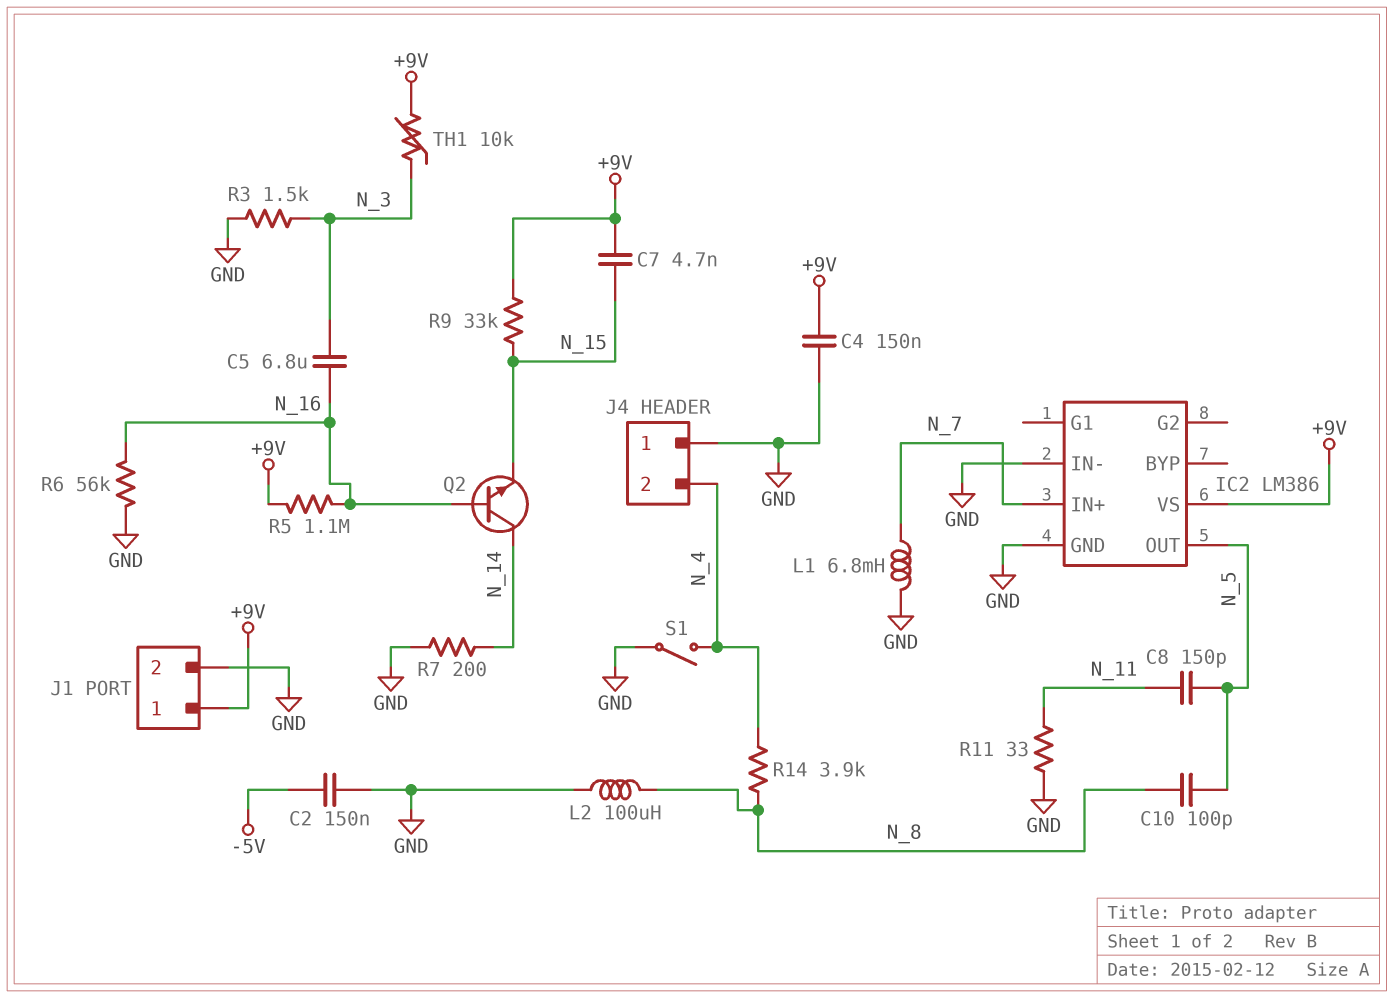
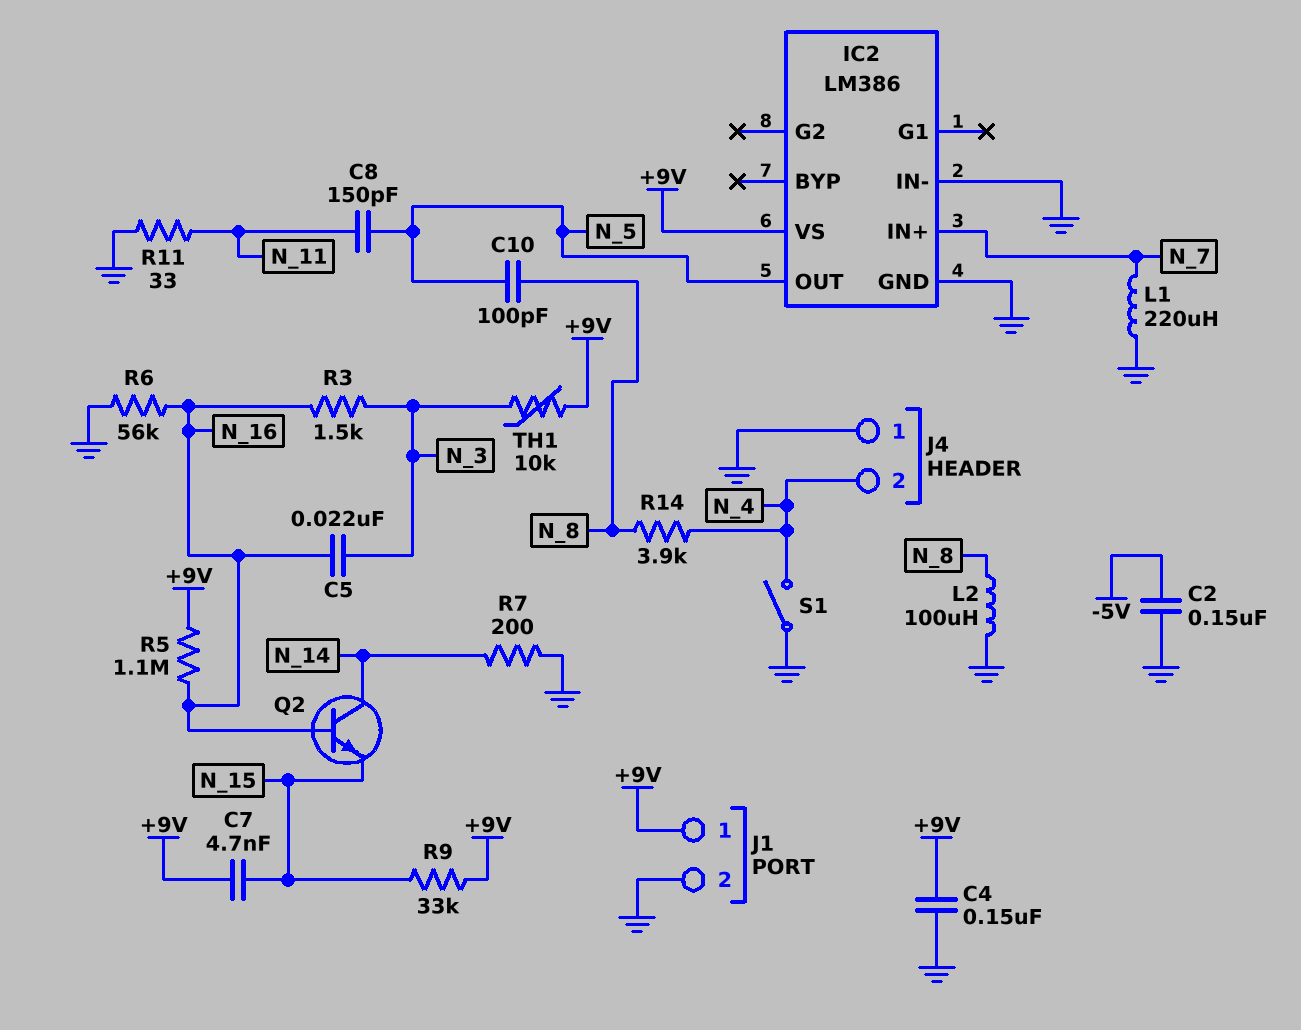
C5: 6.8uF (N_3, N_16) -> 22nF (N_3, N_16)
L1: 6.8mH (GND, N_7) -> 220uH (GND, N_7)
R3: 1.5k (GND, N_3) -> 1.5k (N_3, N_16)

